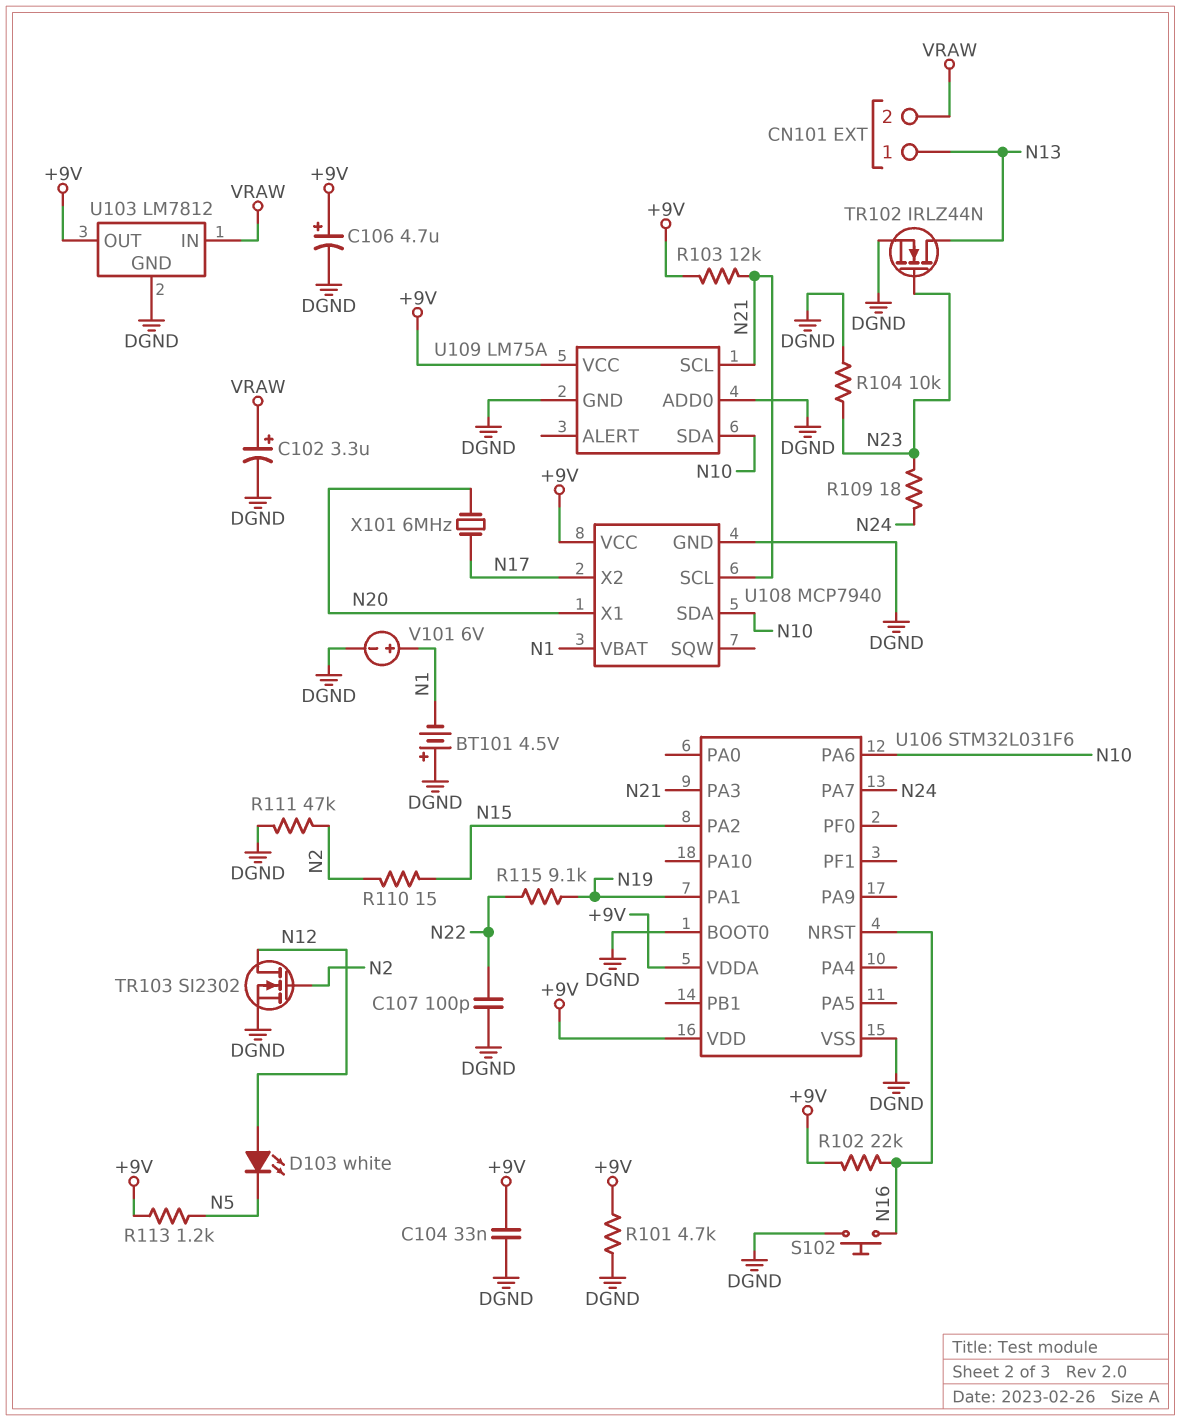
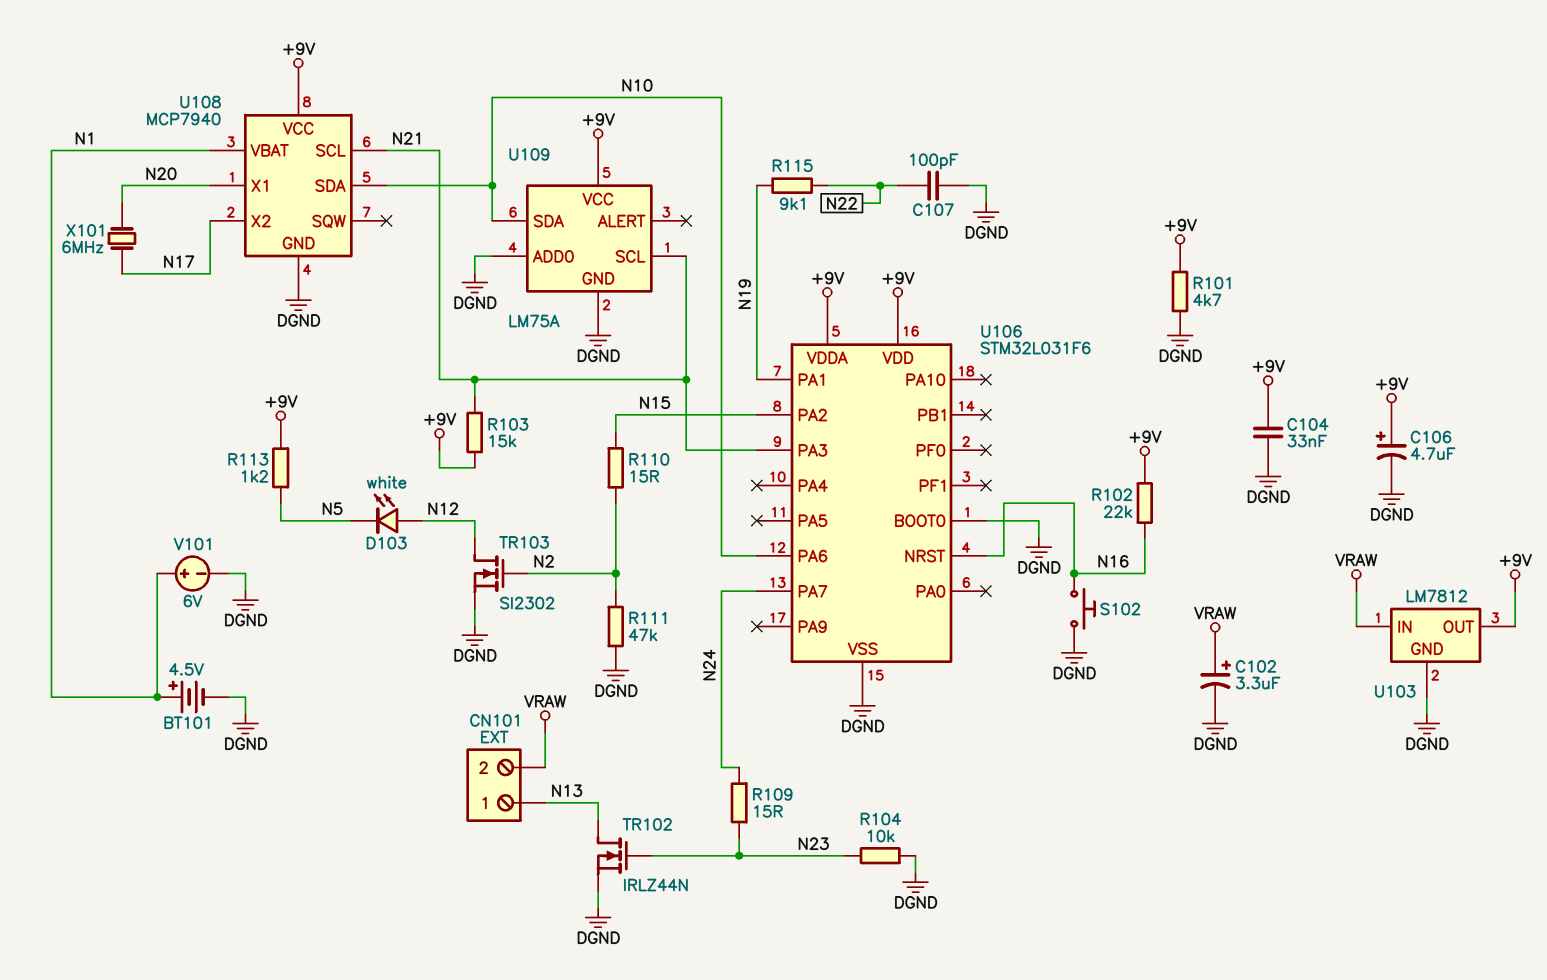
BT101: 4.5V (plus DGND, minus N1) -> 4.5V (plus N1, minus DGND)
R103: 12k (+9V, N21) -> 15k (+9V, N21)
R109: 18 (N23, N24) -> 15 (N23, N24)

